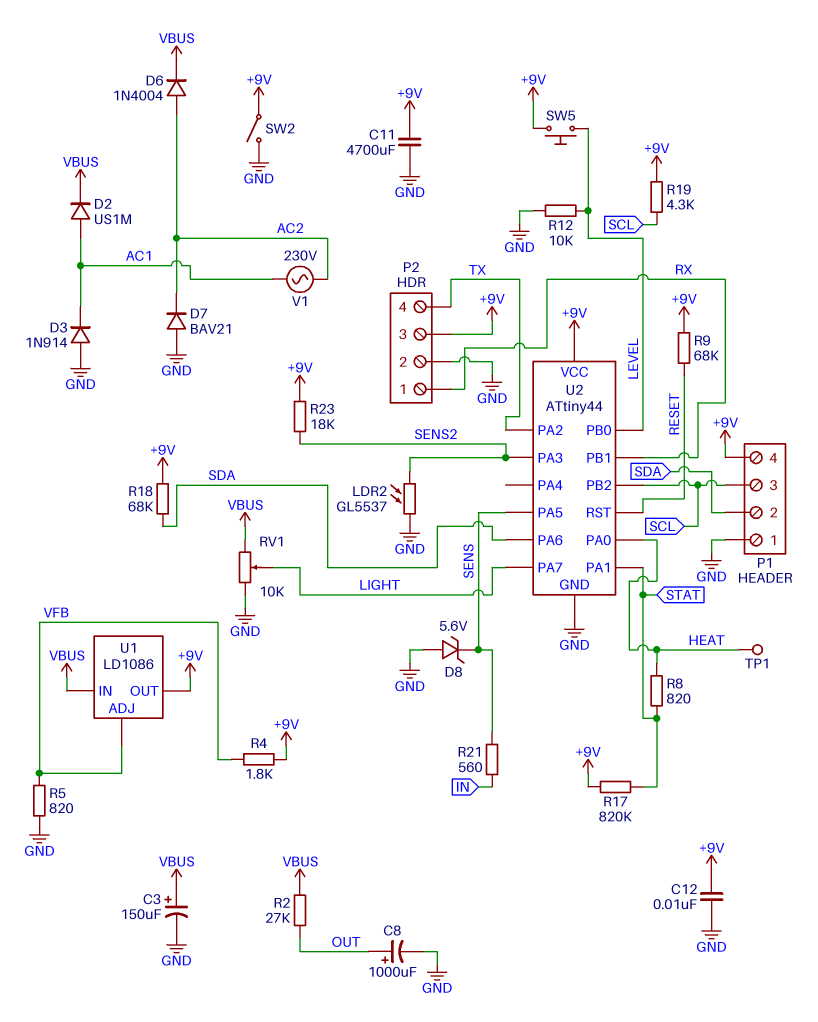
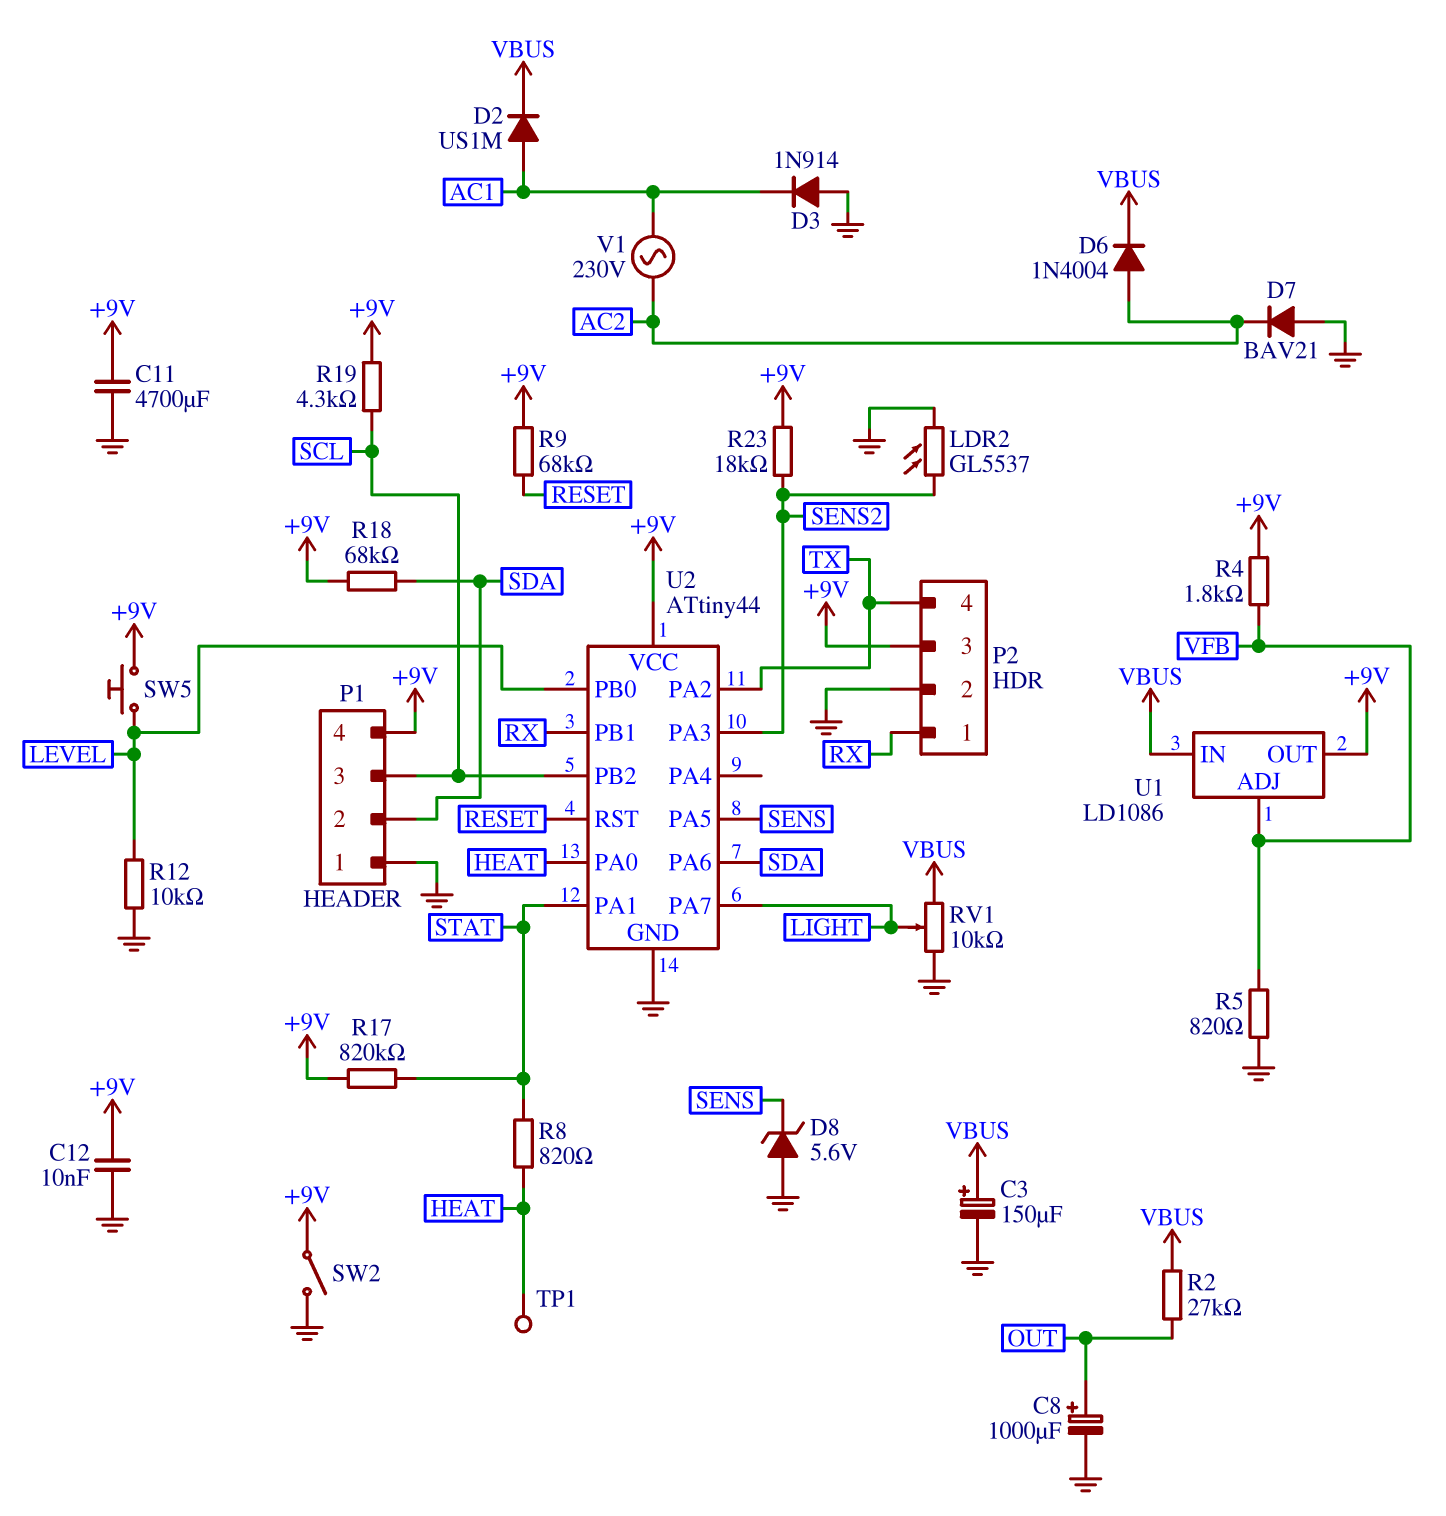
R21: 560 (IN, SENS) -> none

